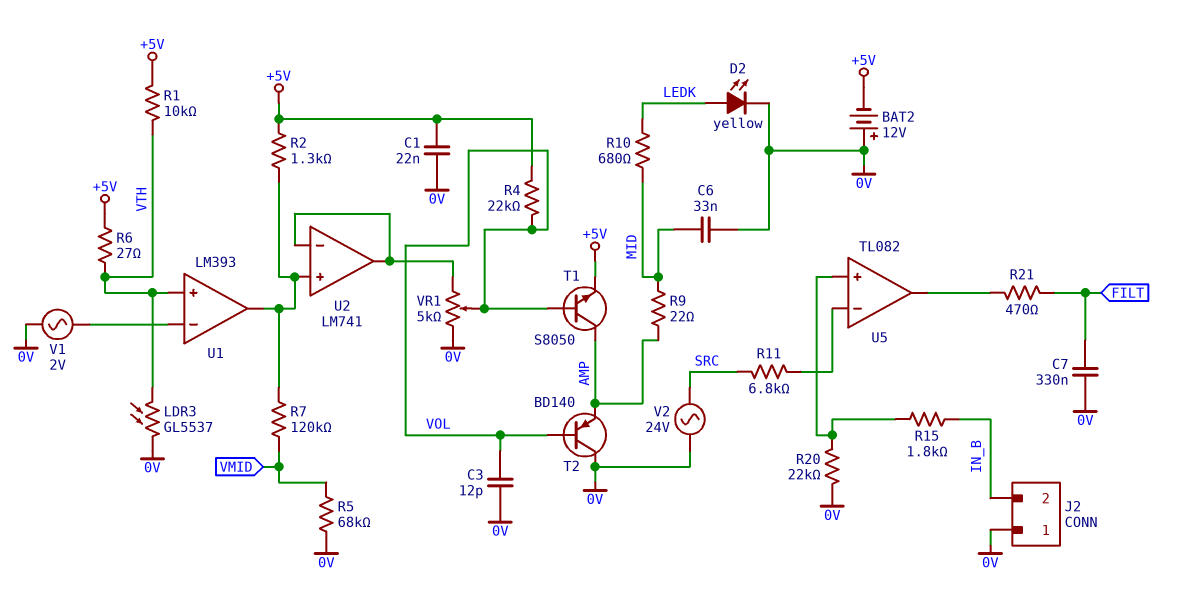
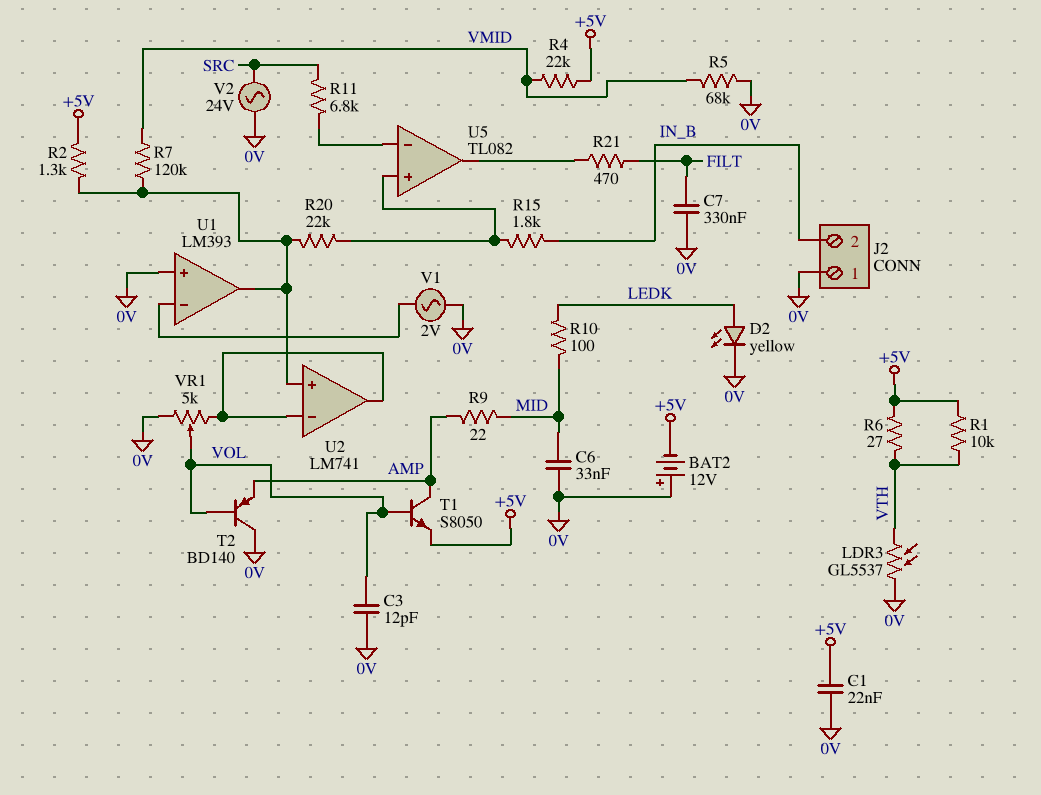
R4: 22k (+5V, VOL) -> 22k (+5V, VMID)
R10: 680 (LEDK, MID) -> 100 (LEDK, MID)
R20: 22k (0V, U5/in+) -> 22k (U1/out, U5/in+)
U1 pin in+: VTH -> 0V

